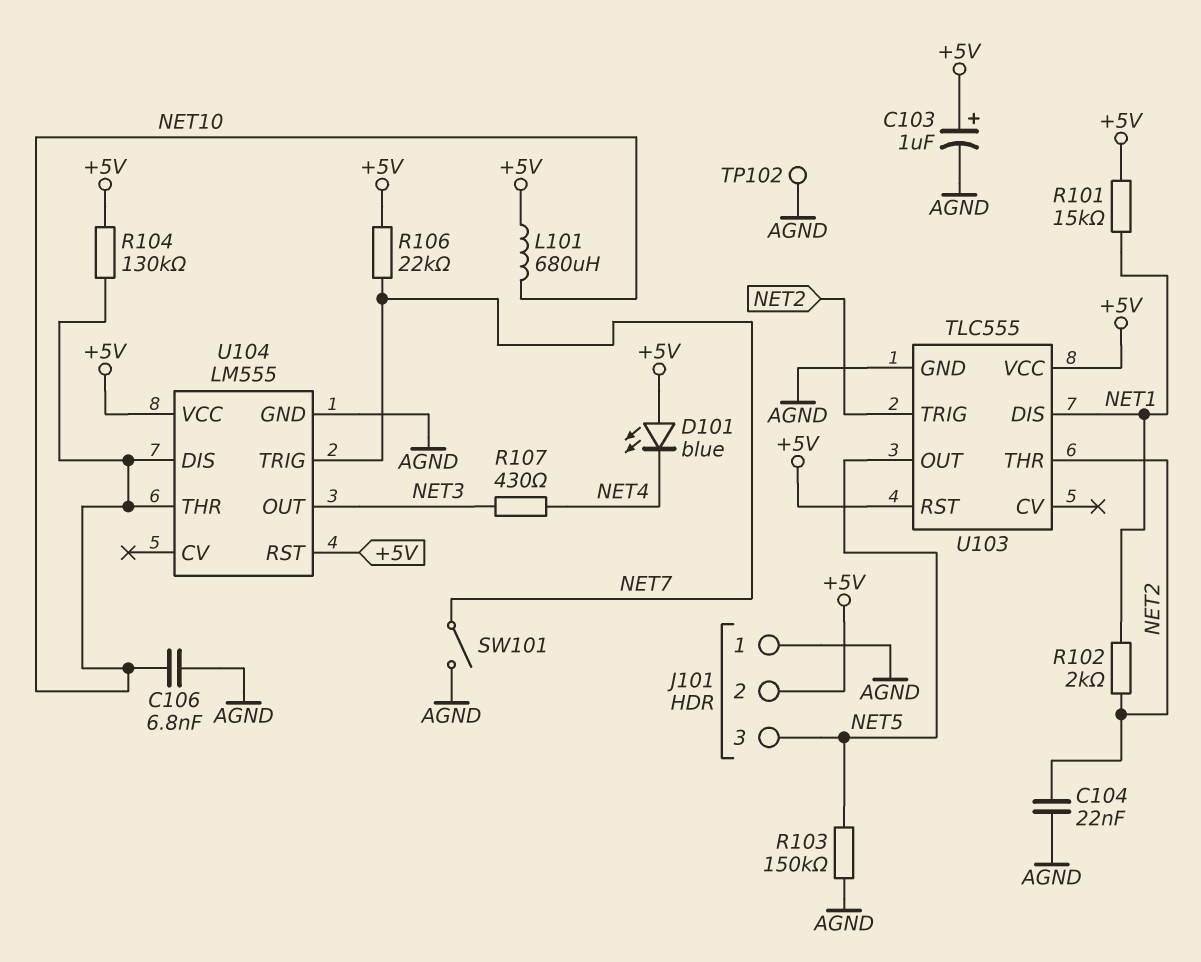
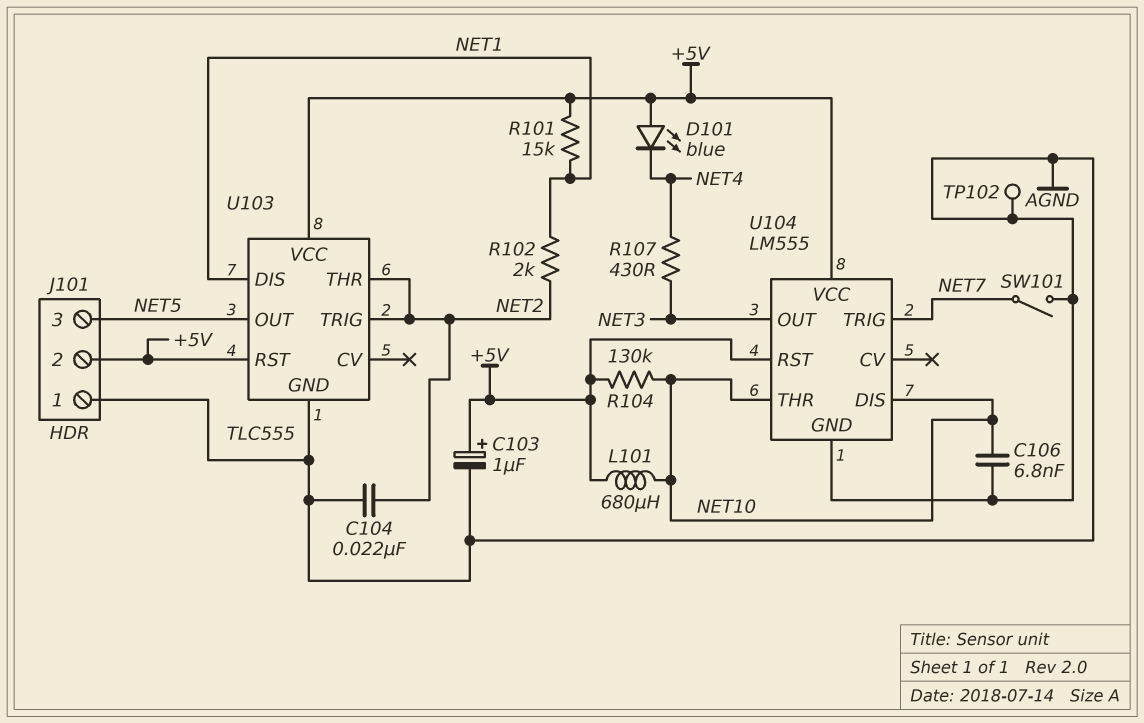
R103: 150k (AGND, NET5) -> none
R106: 22k (+5V, NET7) -> none

